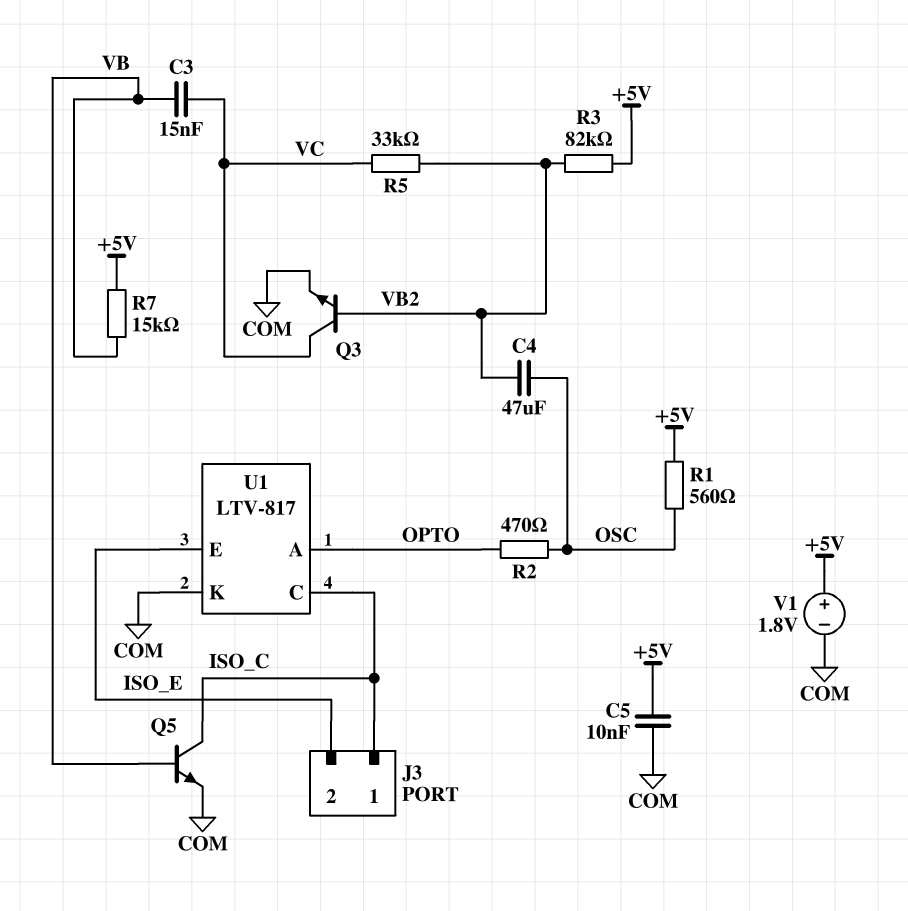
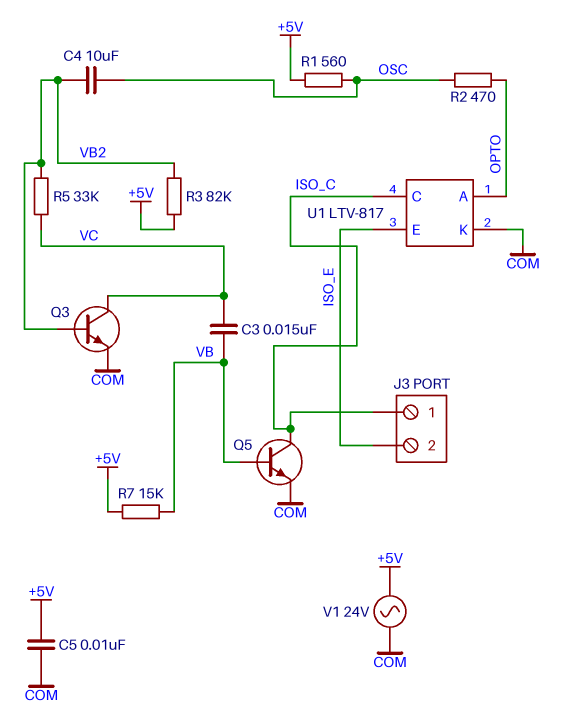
C4: 47uF (OSC, VB2) -> 10uF (OSC, VB2)
V1: 1.8V (plus +5V, minus COM) -> AC 24V (+5V, COM)

